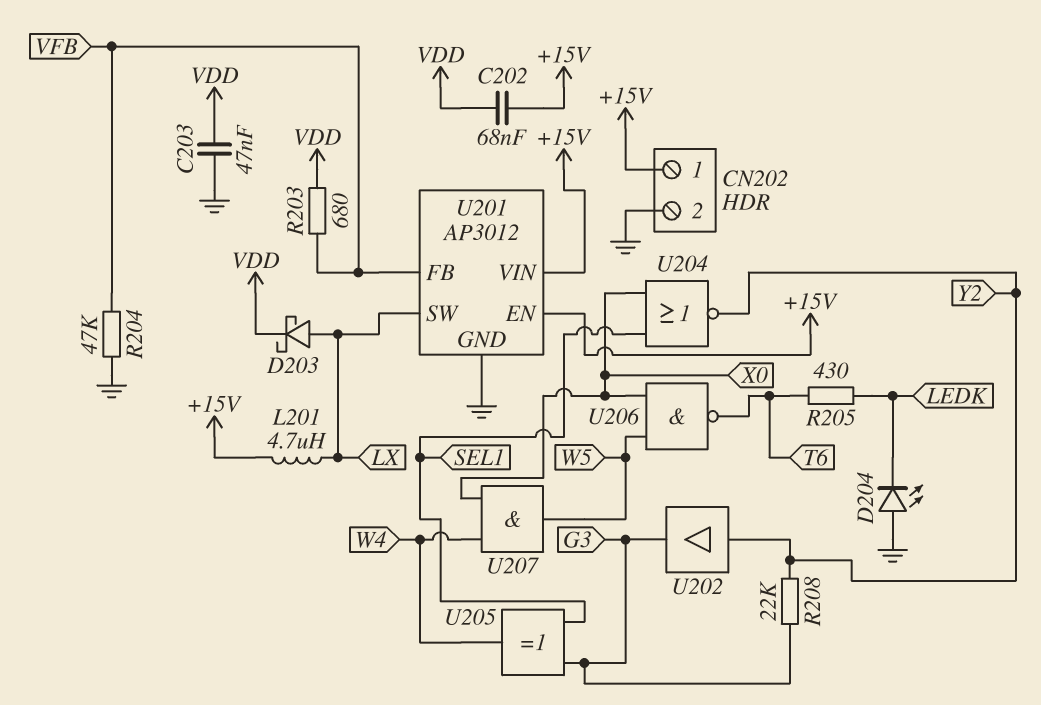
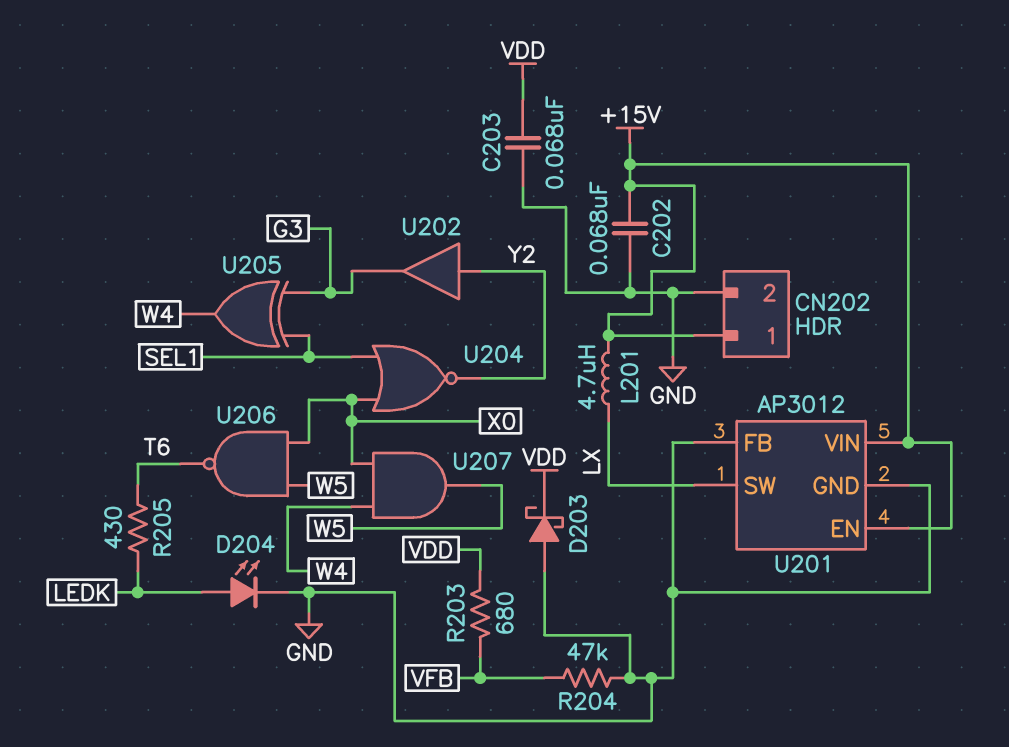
C202: 68nF (+15V, VDD) -> 68nF (+15V, GND)
C203: 47nF (GND, VDD) -> 68nF (GND, VDD)
D203: schottky (A LX, K VDD) -> schottky (A GND, K VDD)
D204: LED (A GND, K LEDK) -> LED (A LEDK, K GND)
R208: 22k (G3, Y2) -> none
U201 pin FB: VFB -> GND

